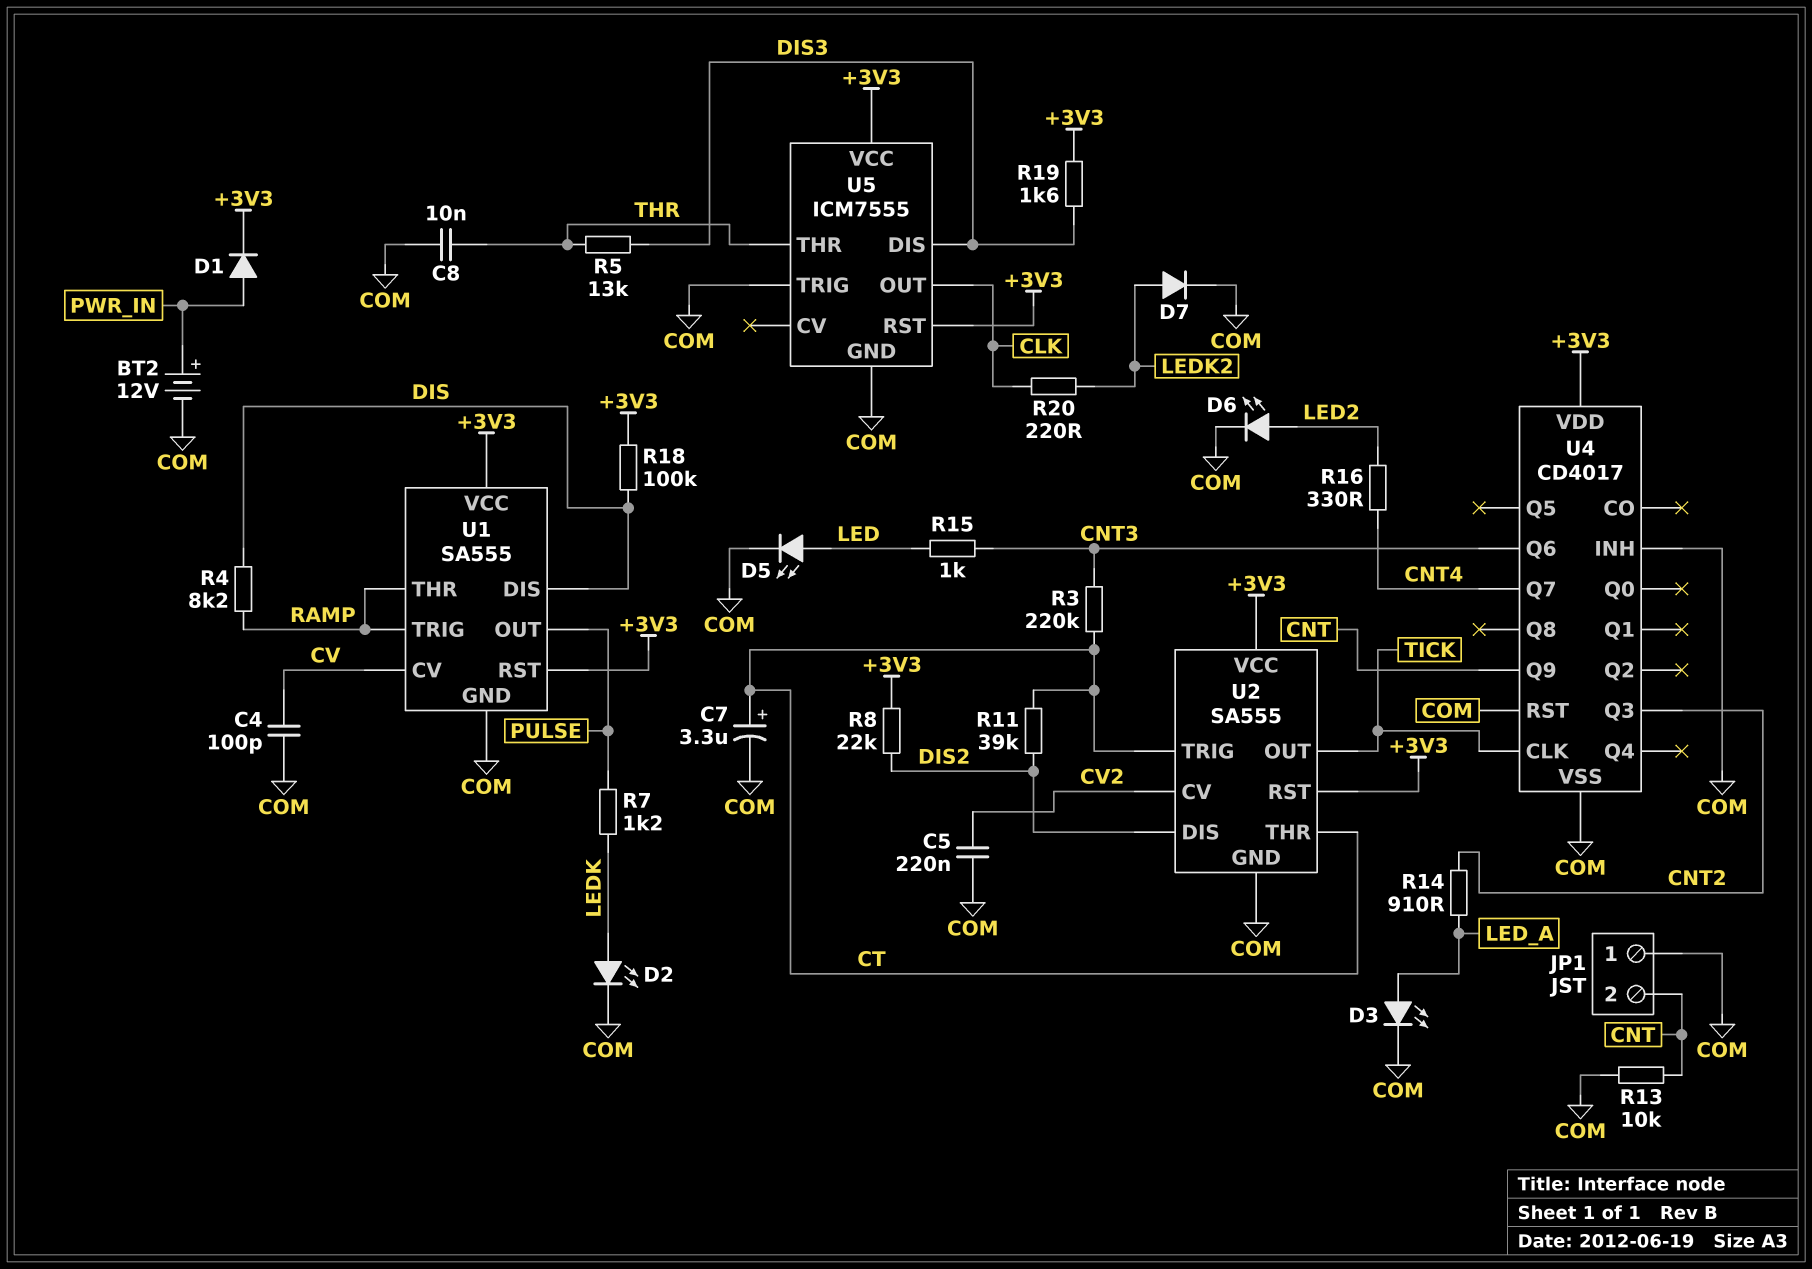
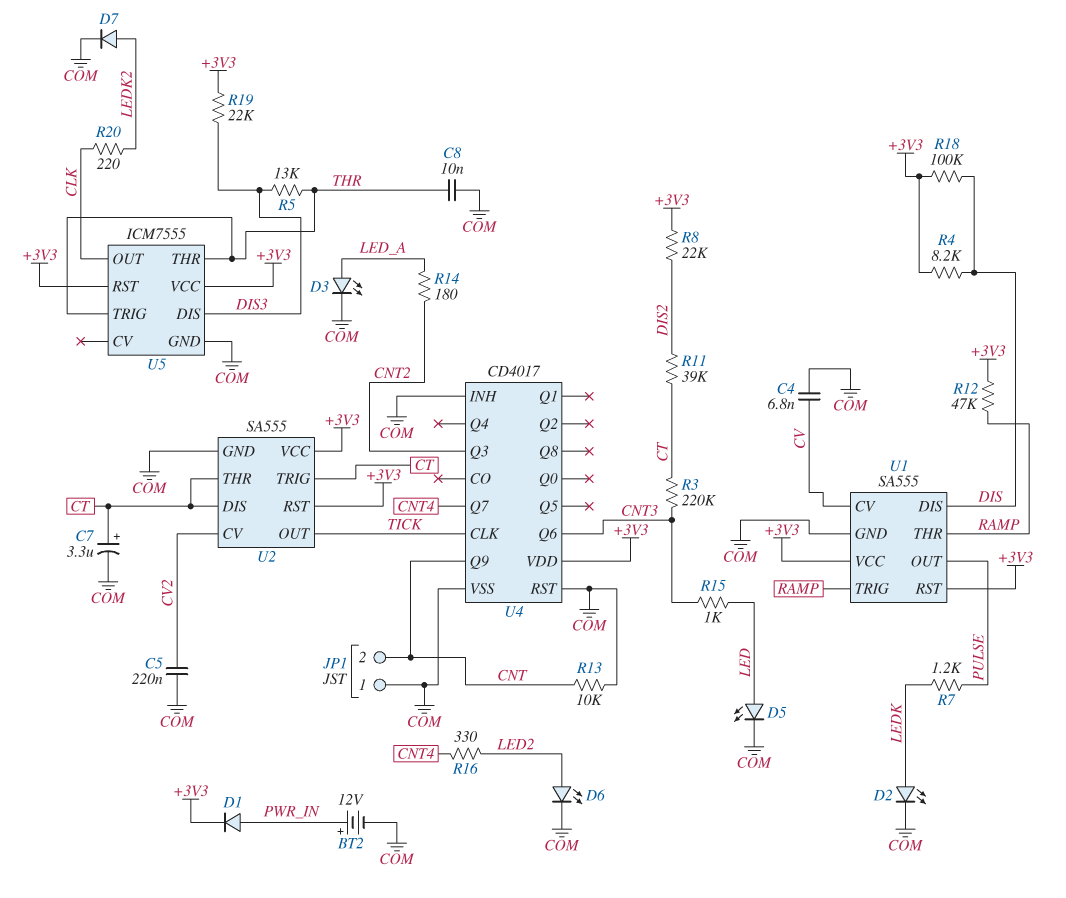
C4: 100pF (COM, CV) -> 6.8nF (COM, CV)
R4: 8.2k (DIS, RAMP) -> 8.2k (+3V3, DIS)
R12: none -> 47k (+3V3, RAMP)
R14: 910 (CNT2, LED_A) -> 180 (CNT2, LED_A)
R19: 1.6k (+3V3, DIS3) -> 22k (+3V3, DIS3)
U2 pin DIS: DIS2 -> CT
U5 pin TRIG: COM -> THR

